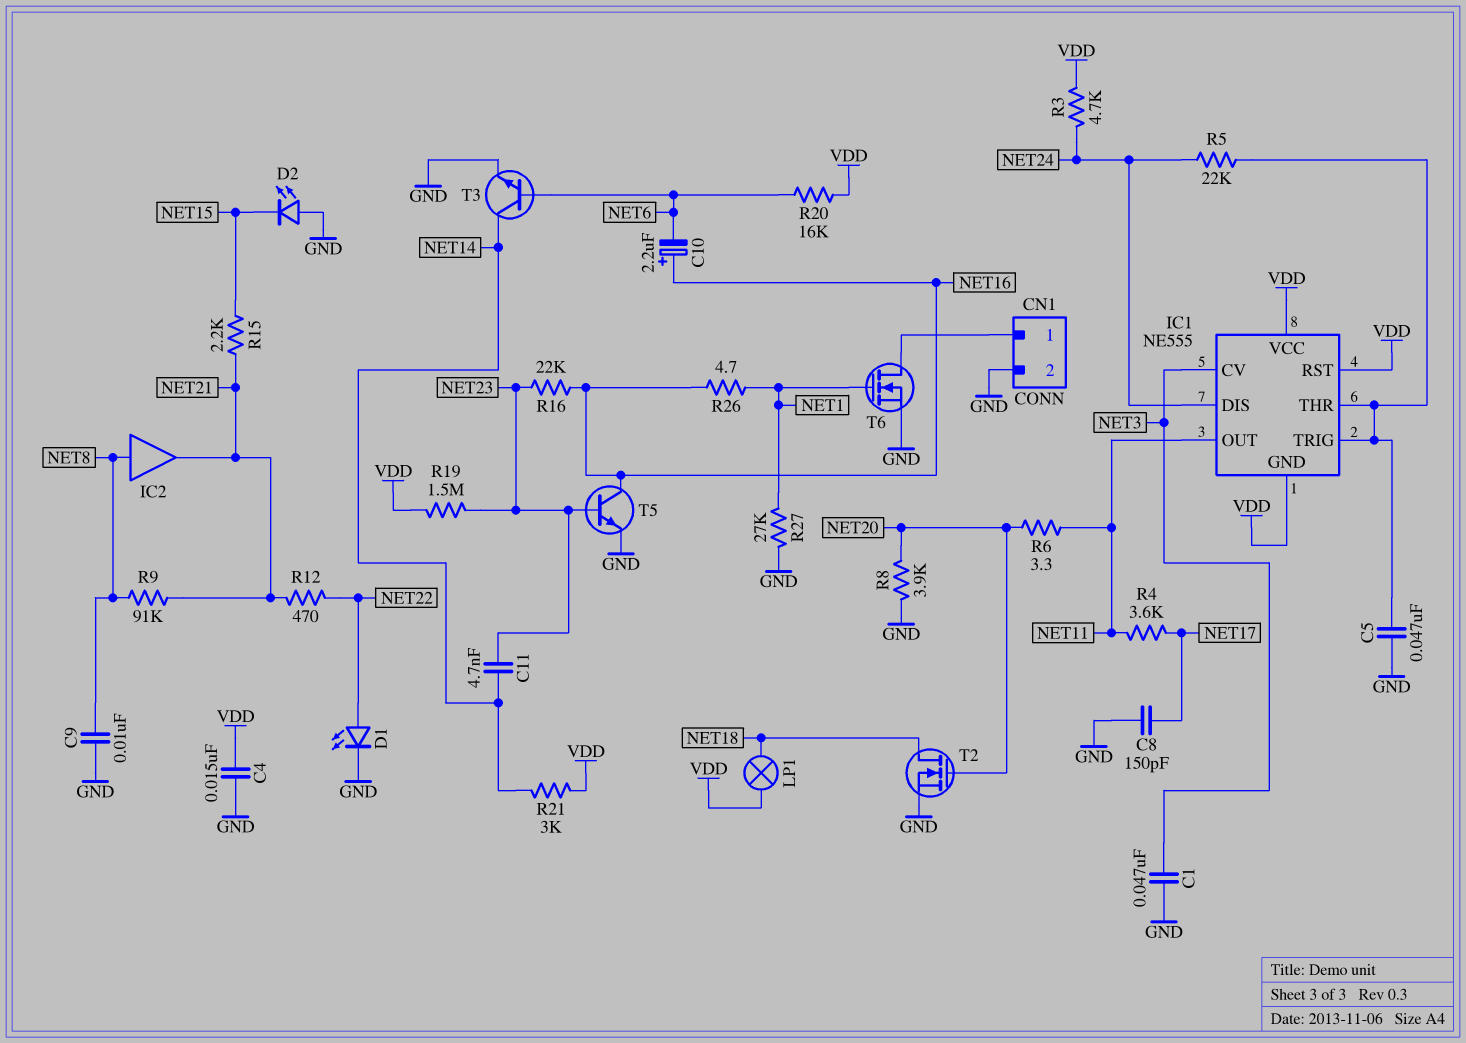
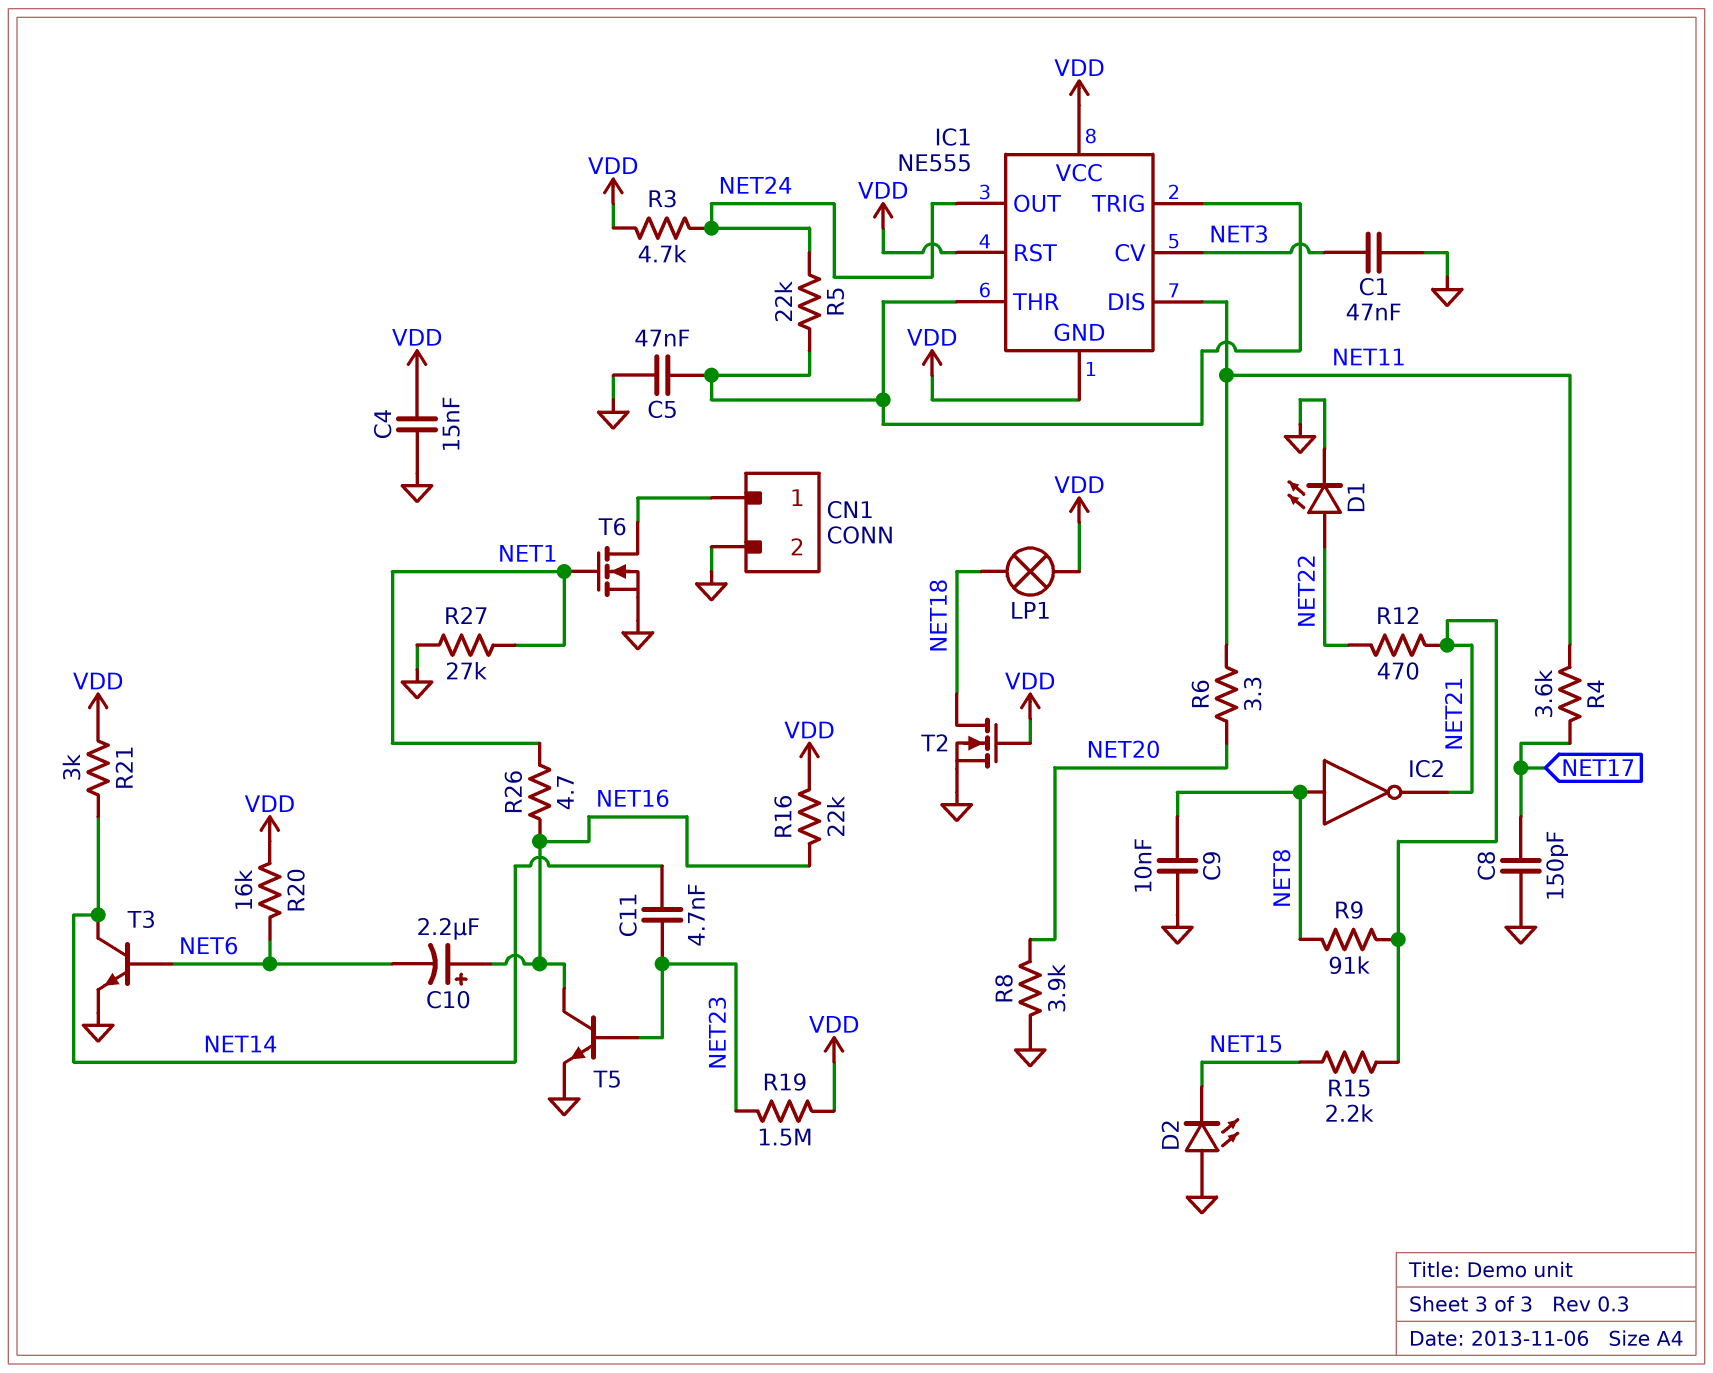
IC1 pin DIS: NET24 -> NET11
IC1 pin OUT: NET11 -> NET24
IC2: buffer (in NET8, out NET21) -> NOT (in NET8, out NET21)
R16: 22k (NET16, NET23) -> 22k (NET16, VDD)
T2: NMOS (G NET20, D NET18, S GND) -> NMOS (G VDD, D NET18, S GND)

